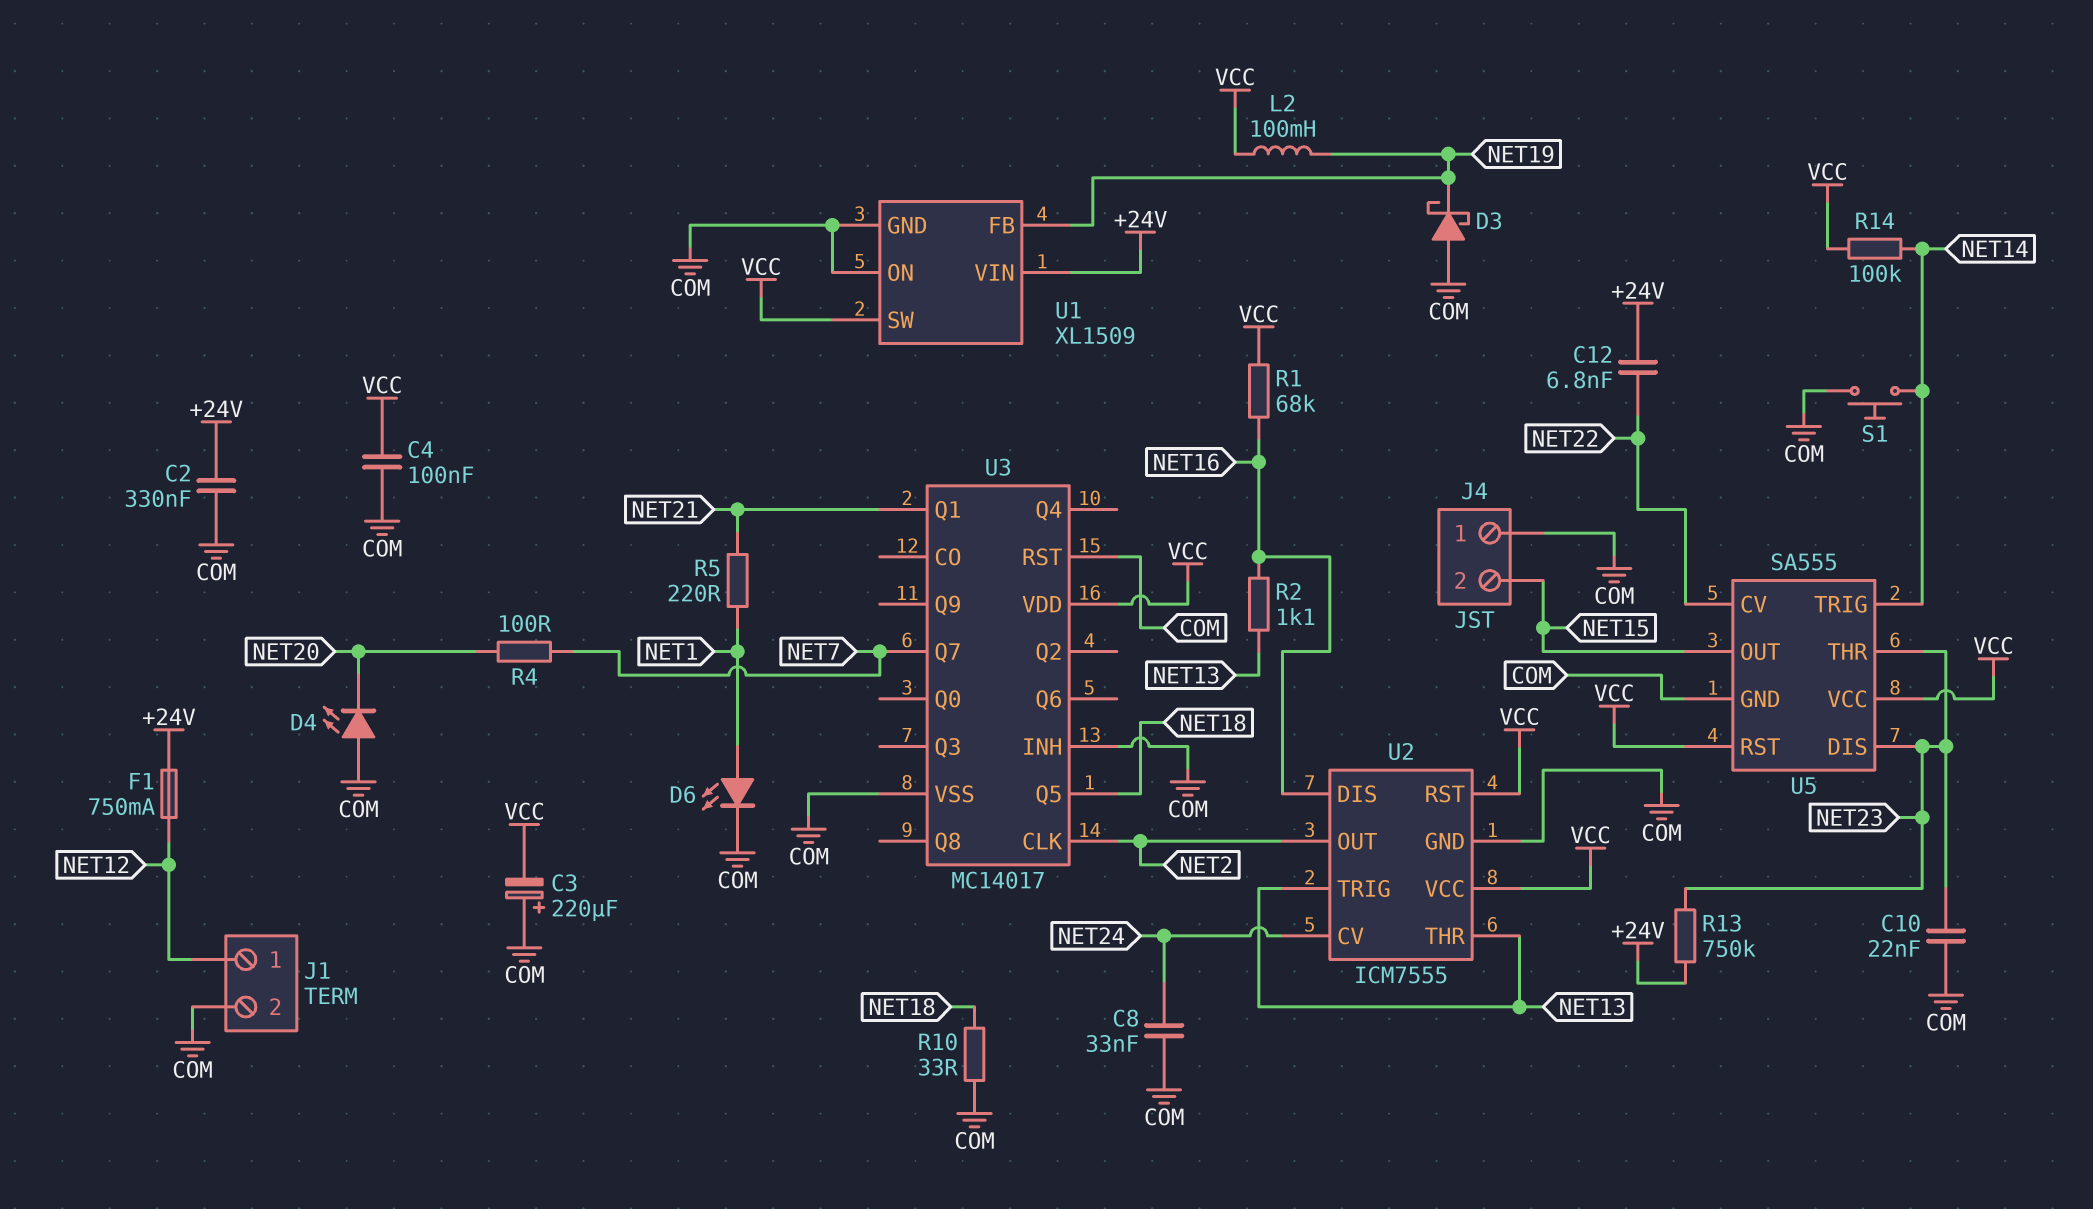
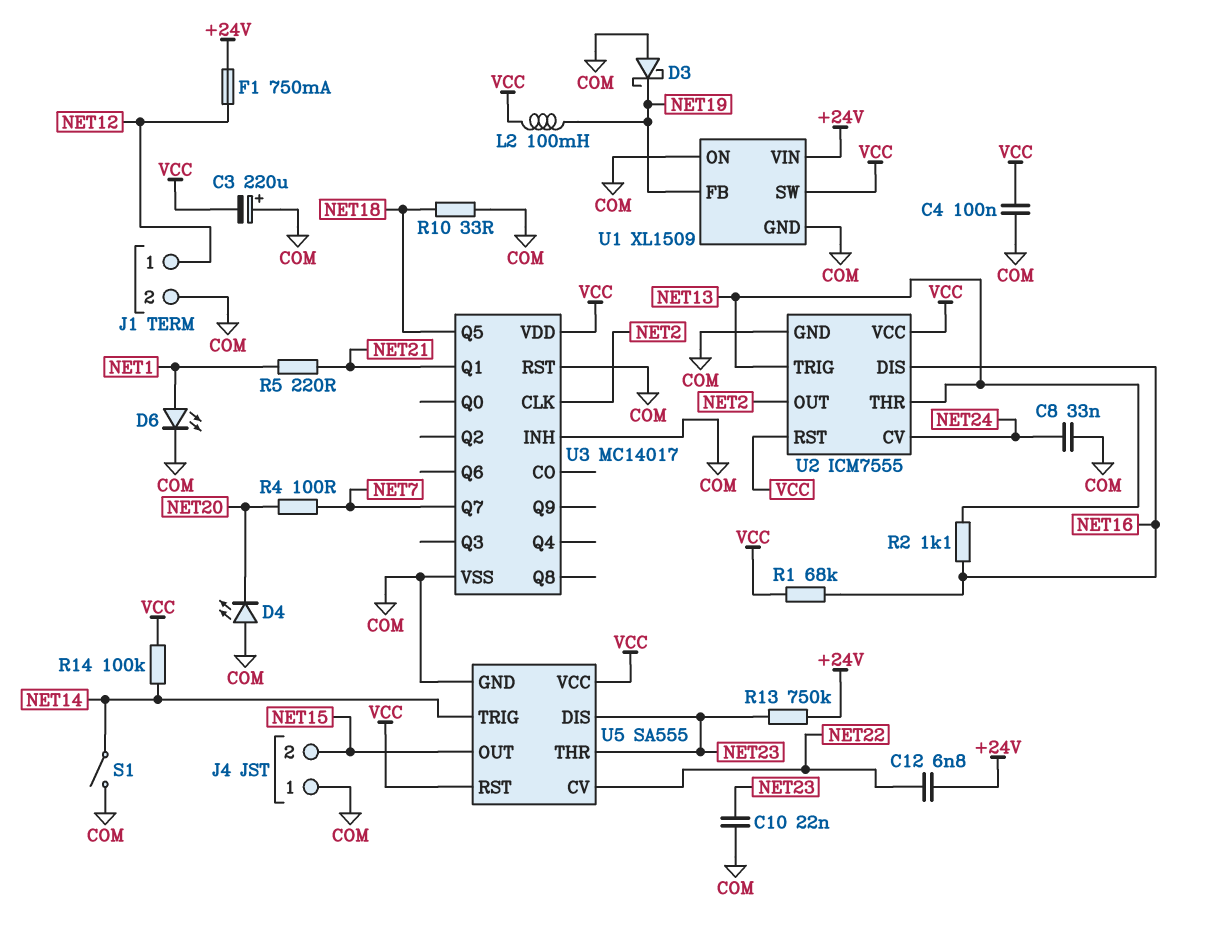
C2: 330nF (+24V, COM) -> none
S1: button (COM, NET14) -> switch (COM, NET14)

